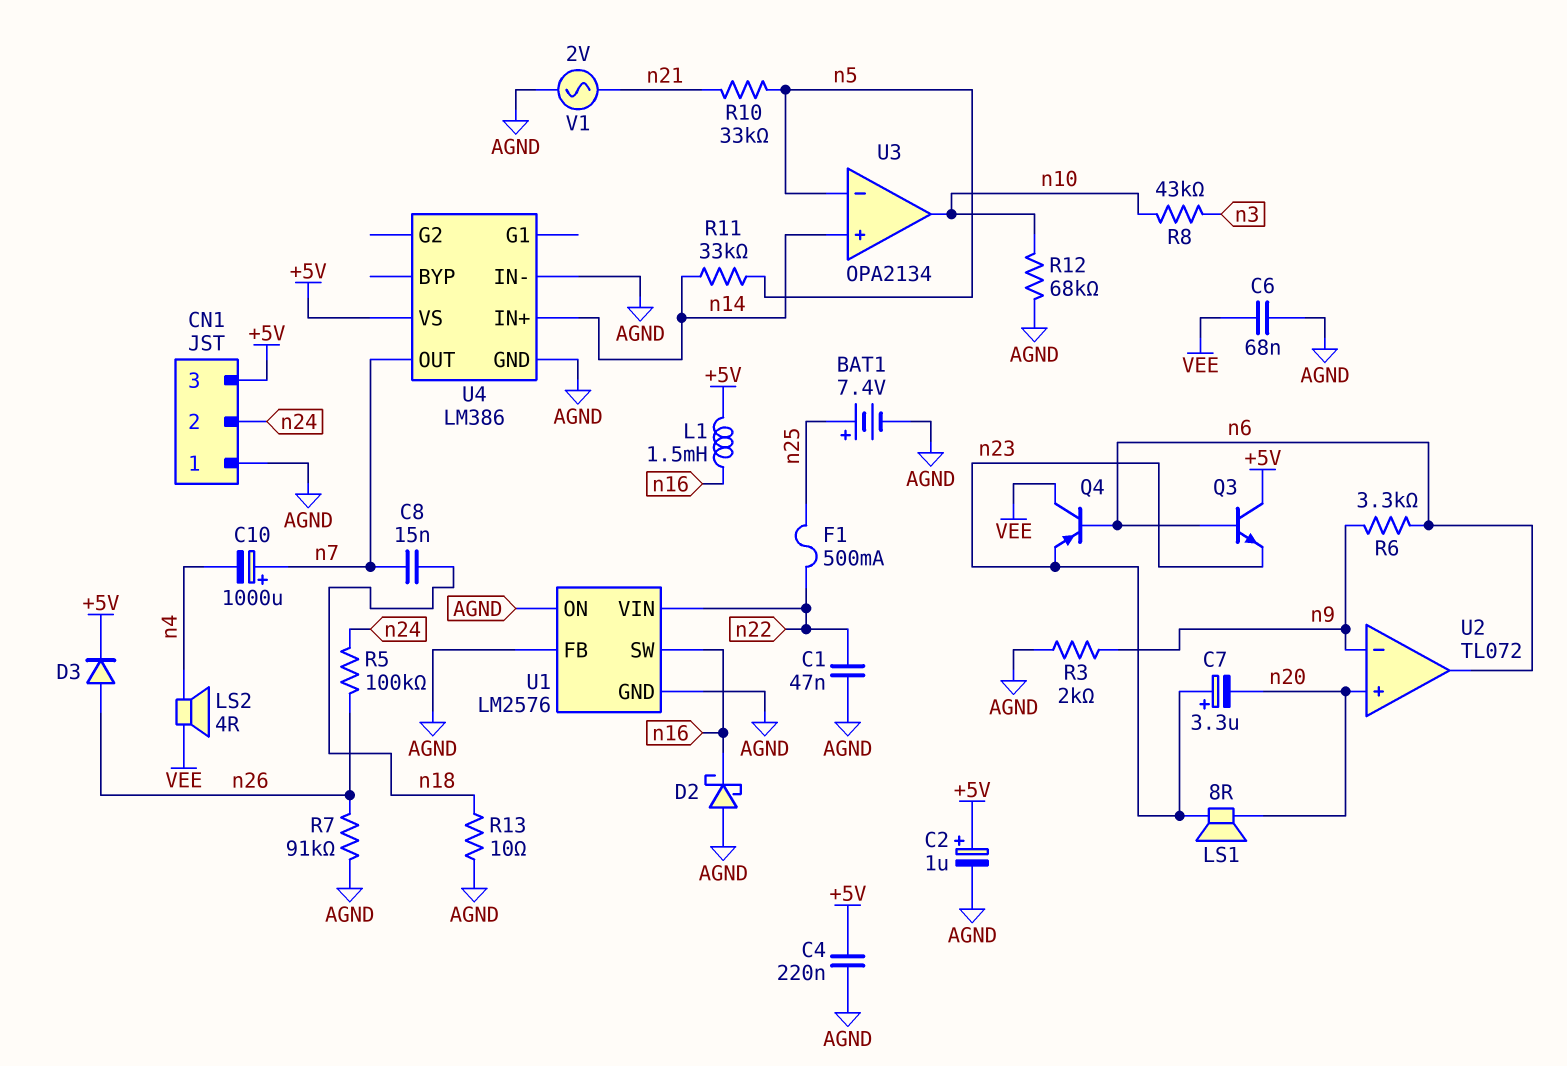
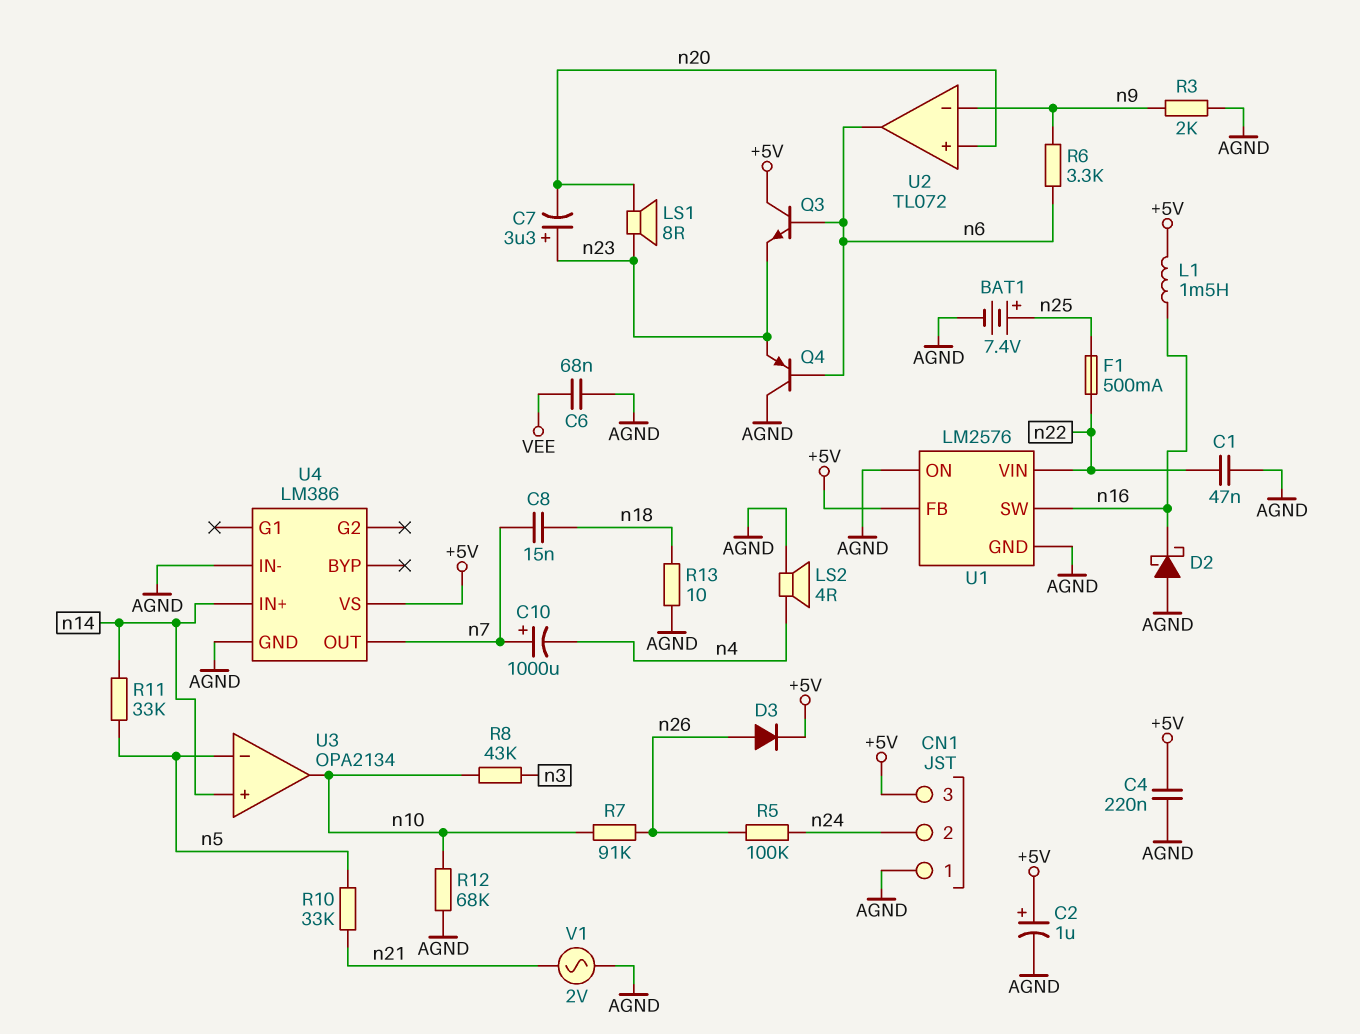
LS2: speaker 4R (VEE, n4) -> speaker 4R (AGND, n4)
Q4: PNP (B n6, C VEE, E n23) -> PNP (B n6, C AGND, E n23)
R7: 91k (AGND, n26) -> 91k (n10, n26)
U1 pin FB: AGND -> +5V

